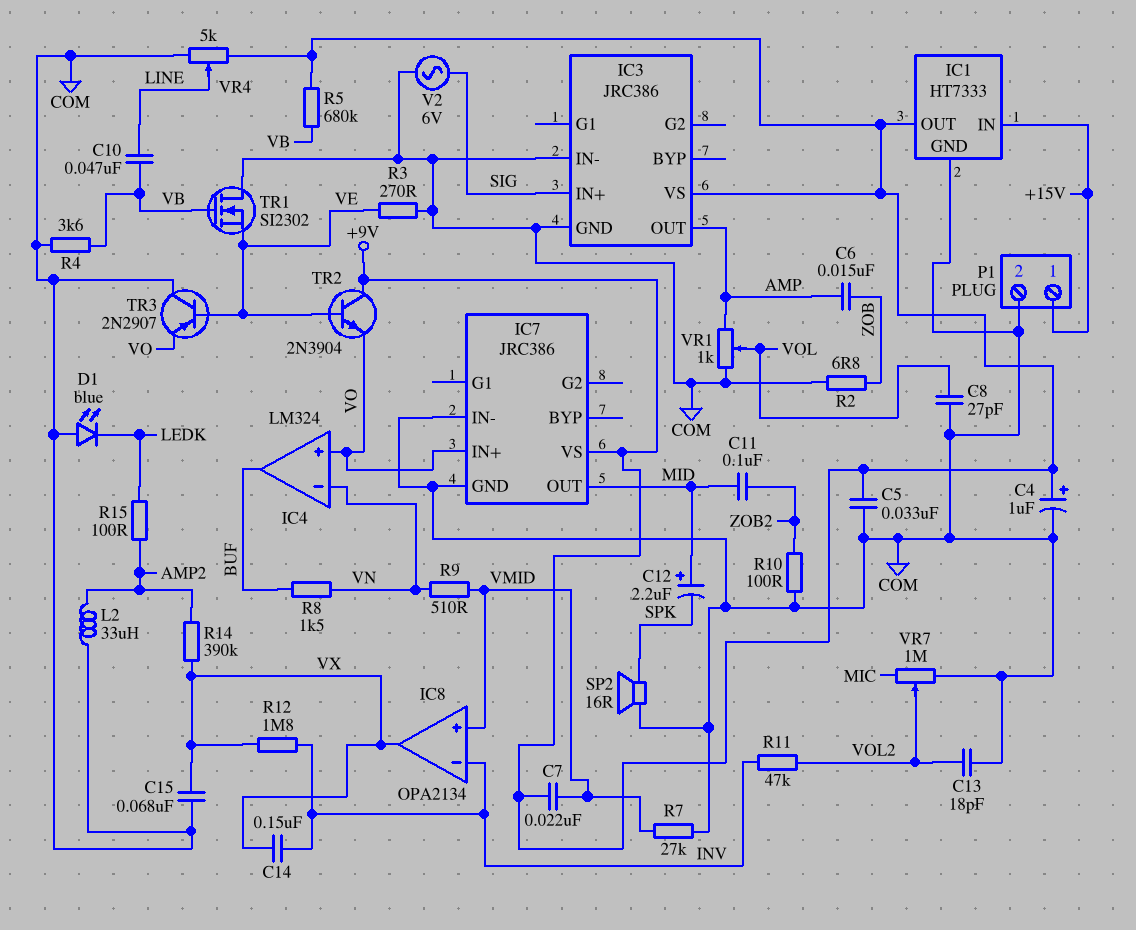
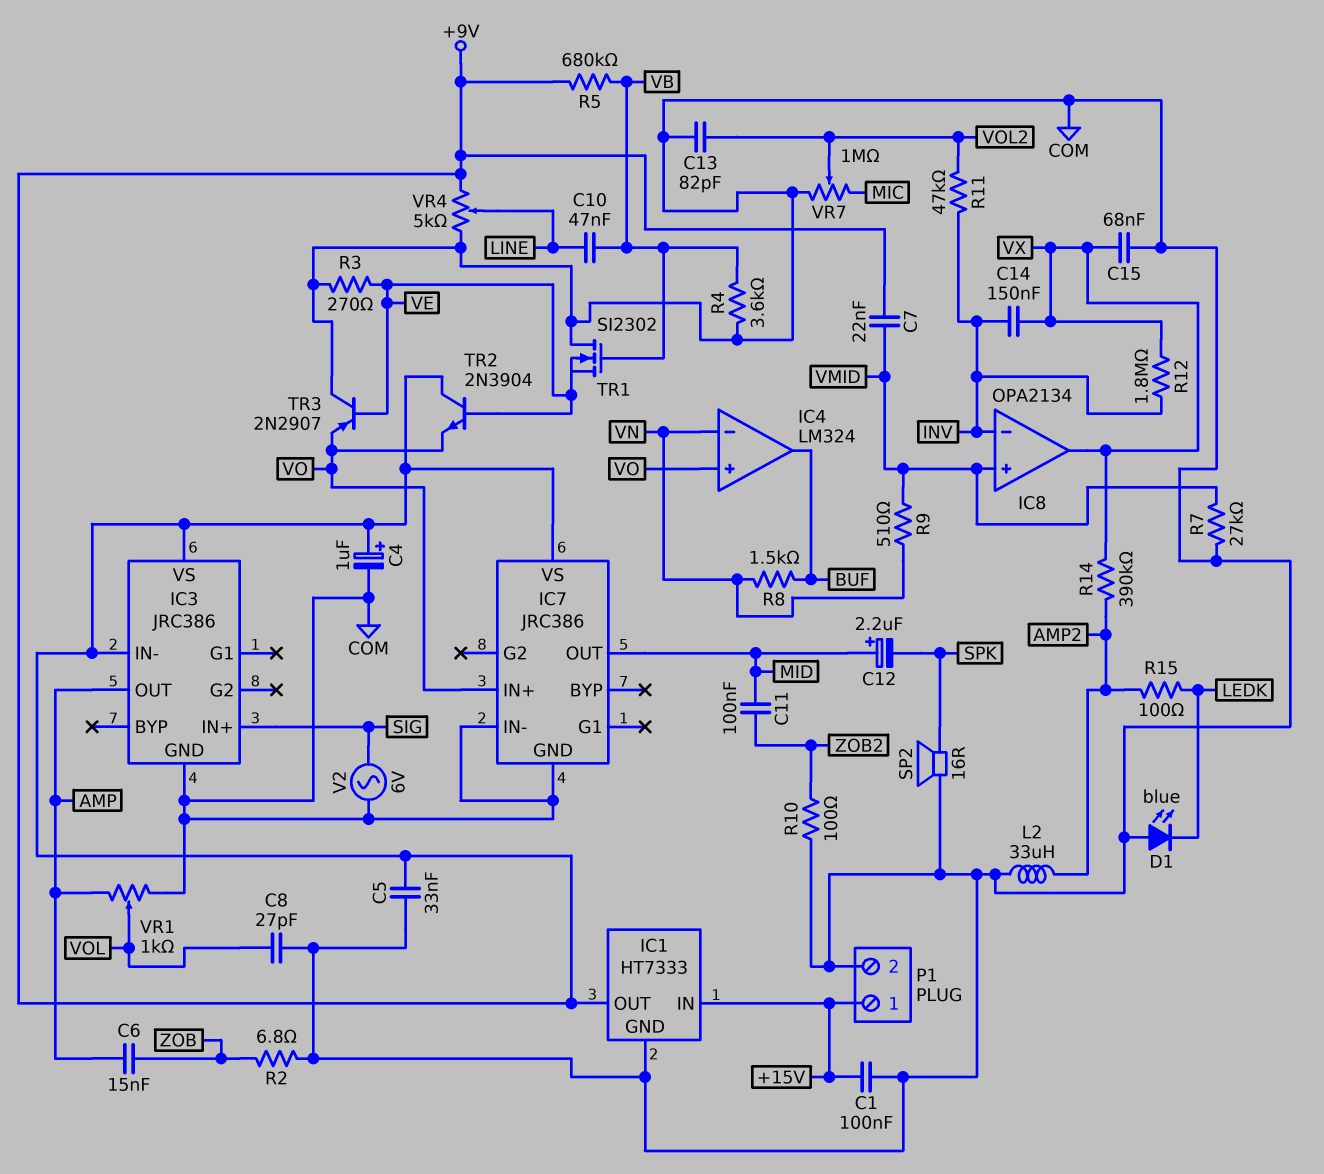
C1: none -> 100nF (+15V, COM)
C13: 18pF (COM, VOL2) -> 82pF (COM, VOL2)
IC3 pin IN-: COM -> +9V

